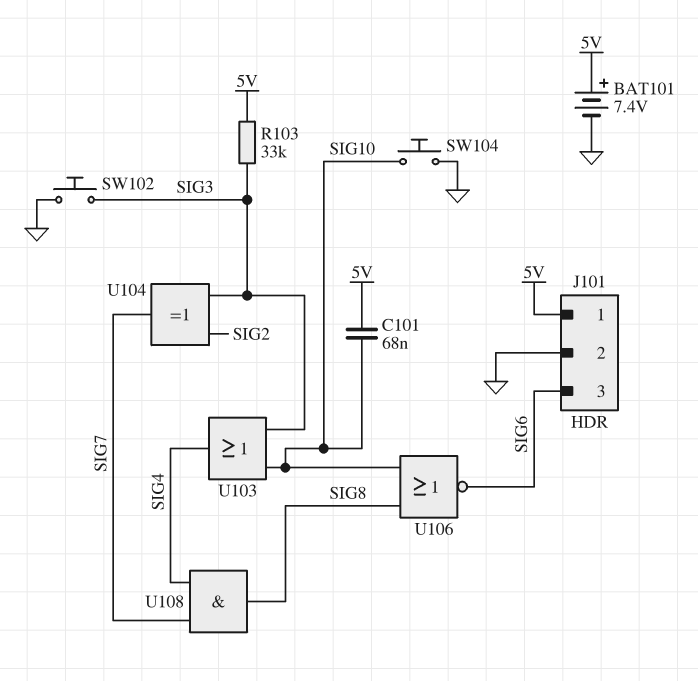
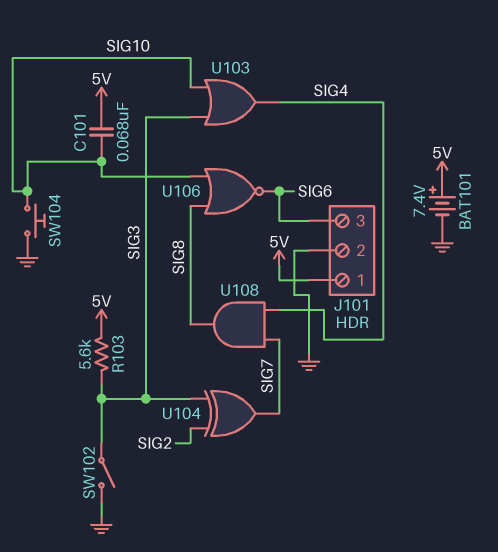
R103: 33k (5V, SIG3) -> 5.6k (5V, SIG3)
SW102: button (GND, SIG3) -> switch (GND, SIG3)

